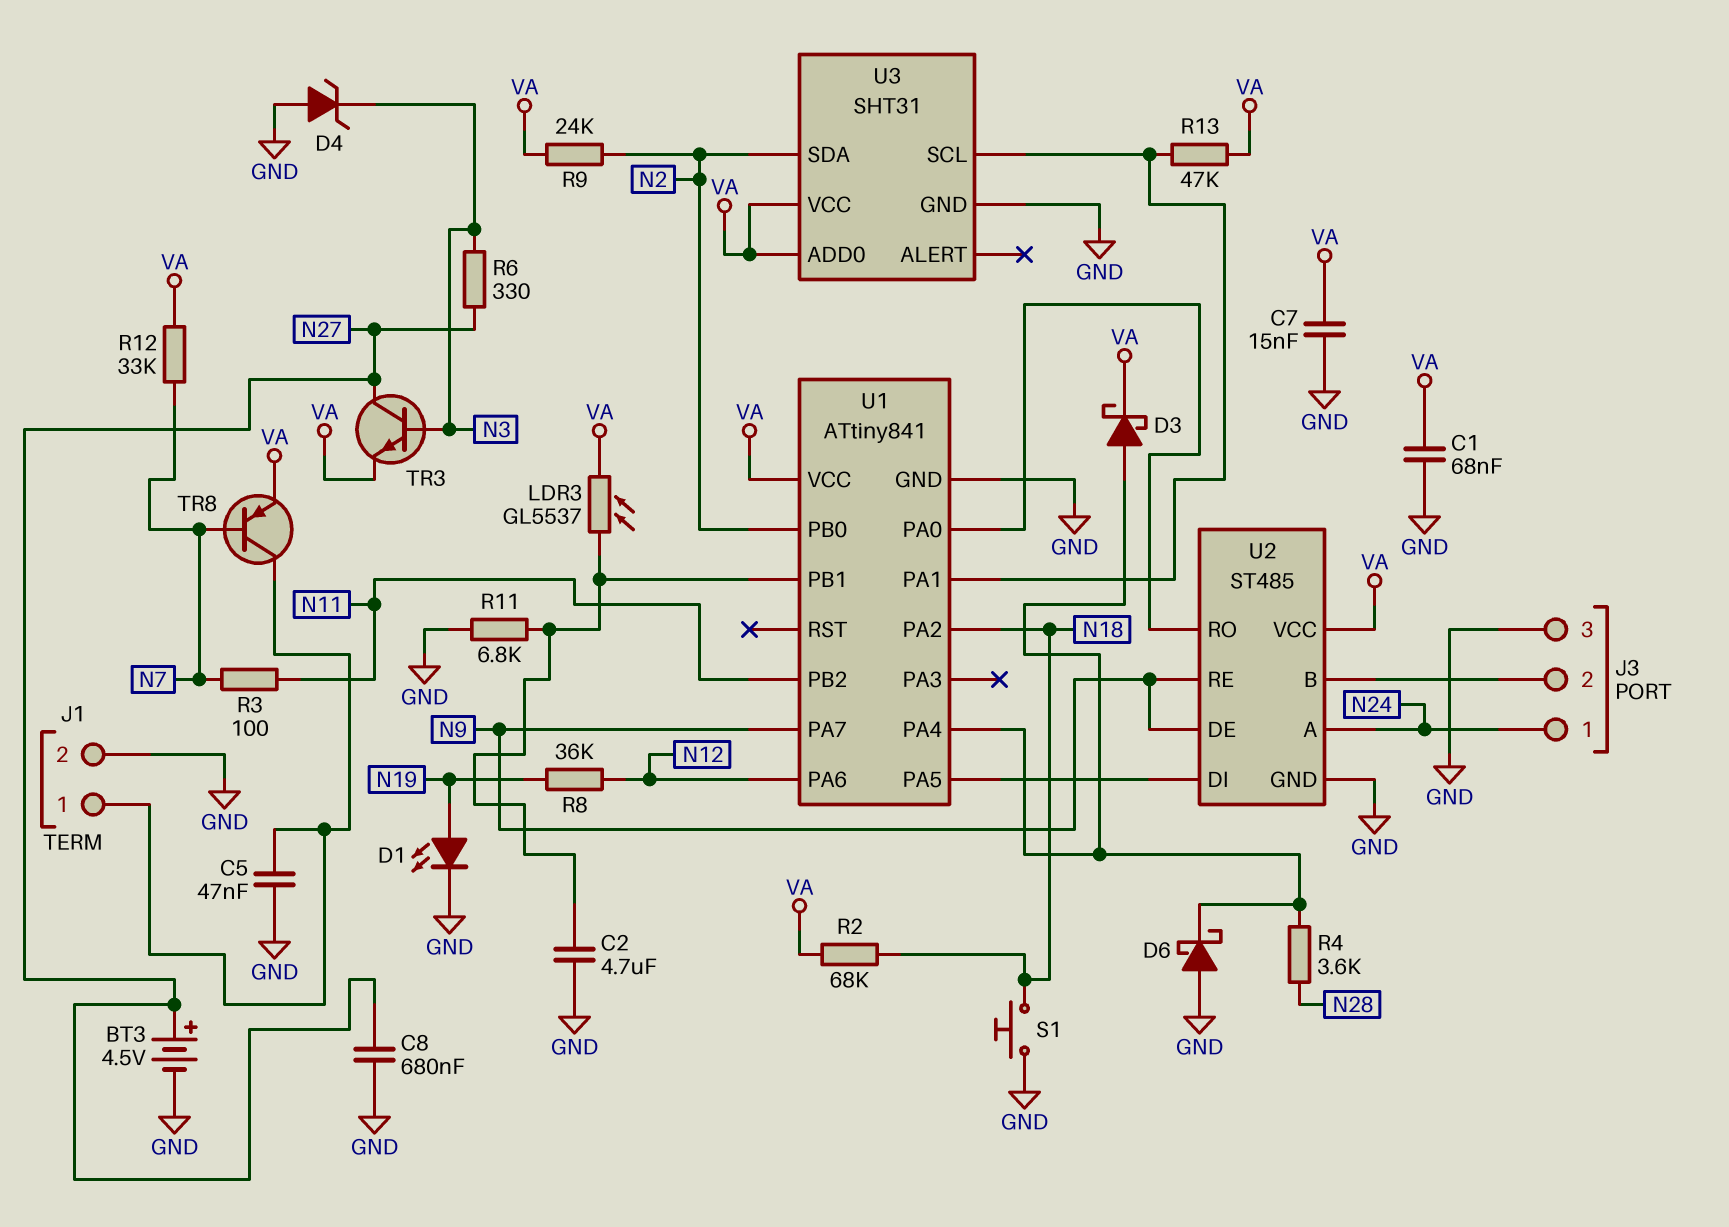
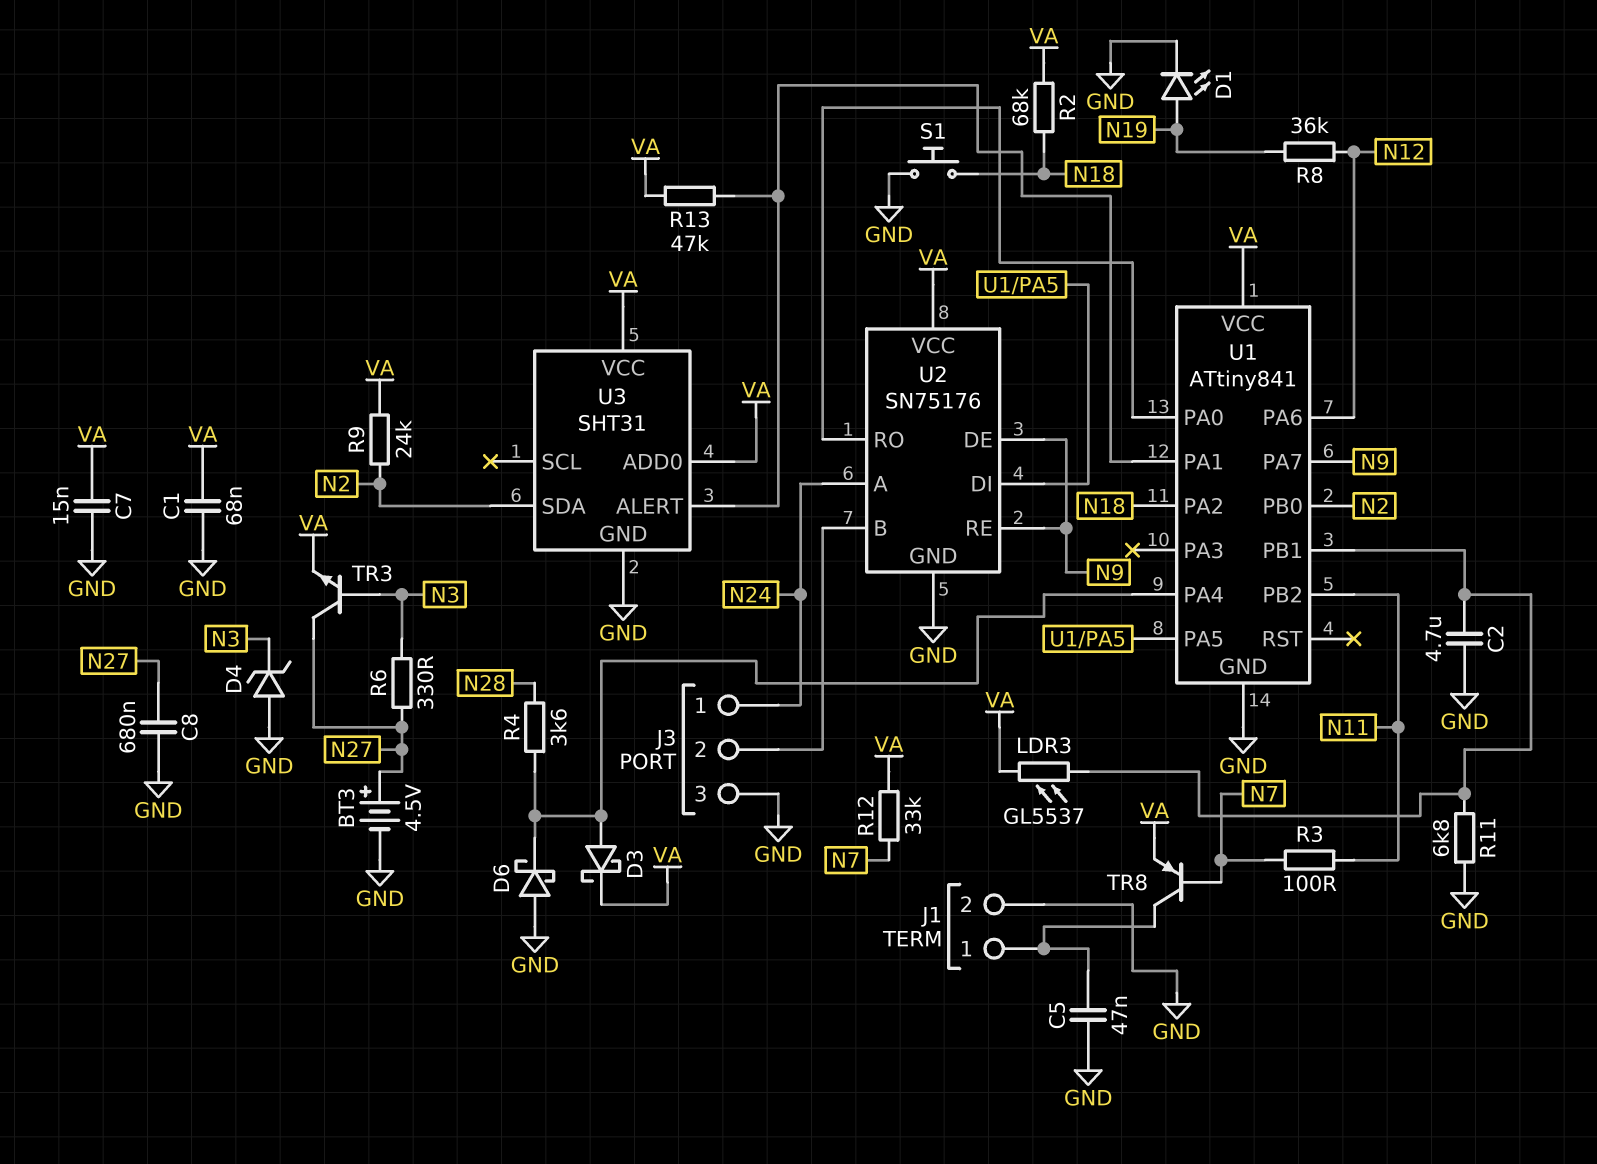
U2: ST485 -> SN75176
U3 pin ALERT: none -> U1/PA1
U3 pin SCL: U1/PA1 -> none

